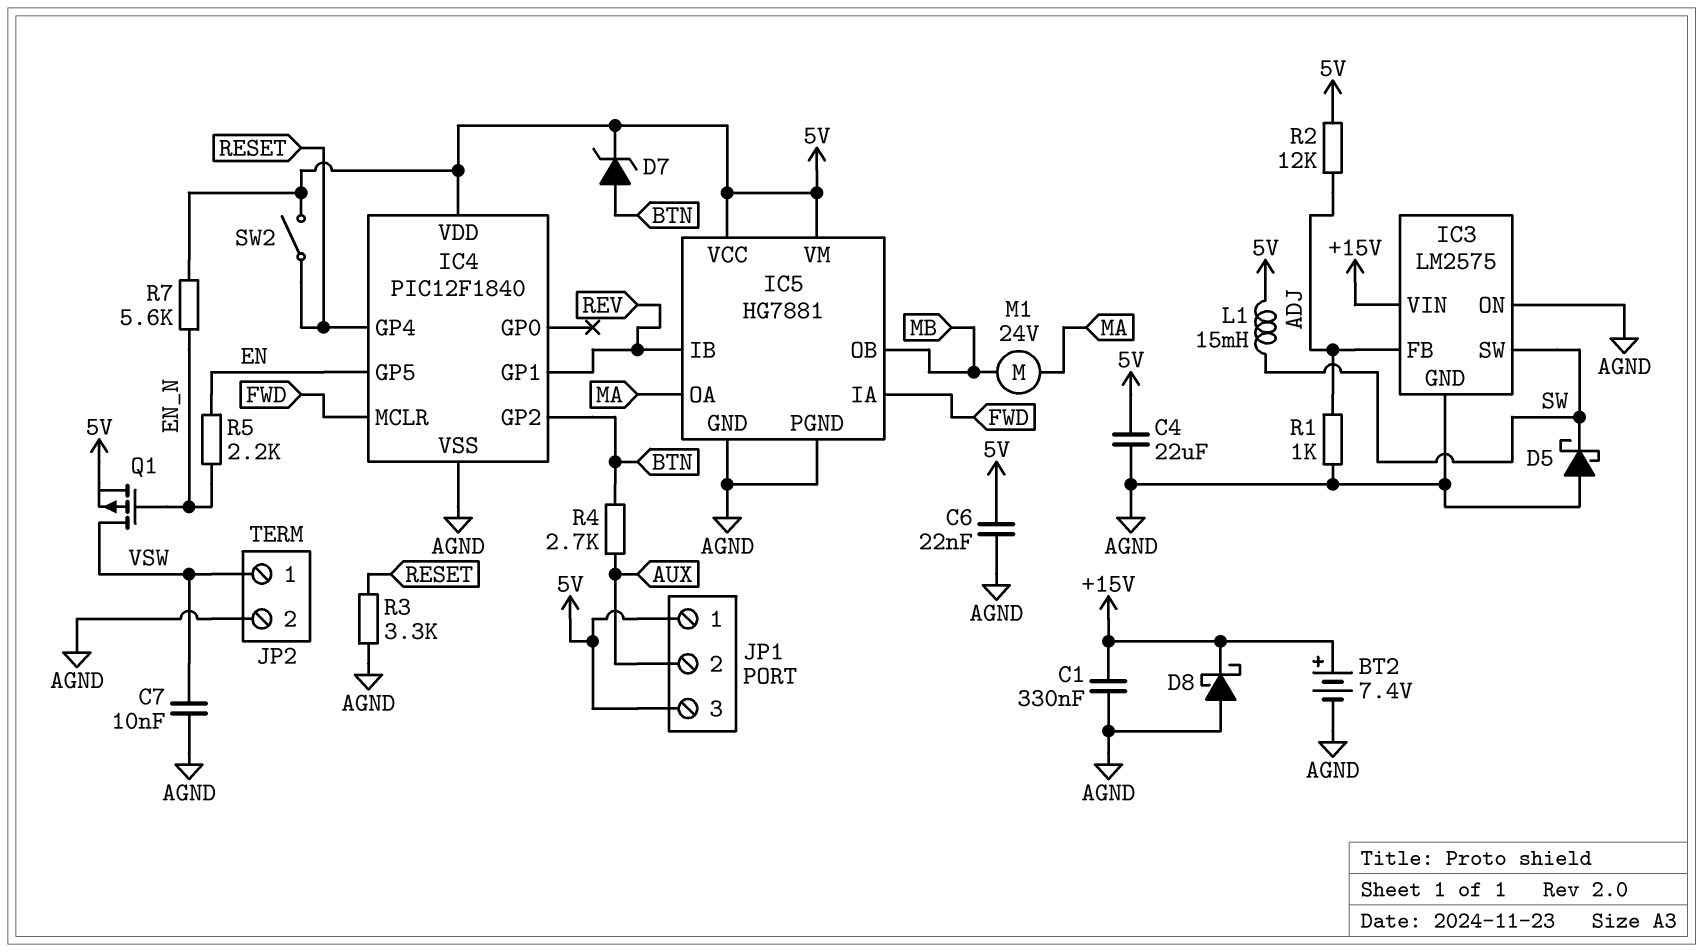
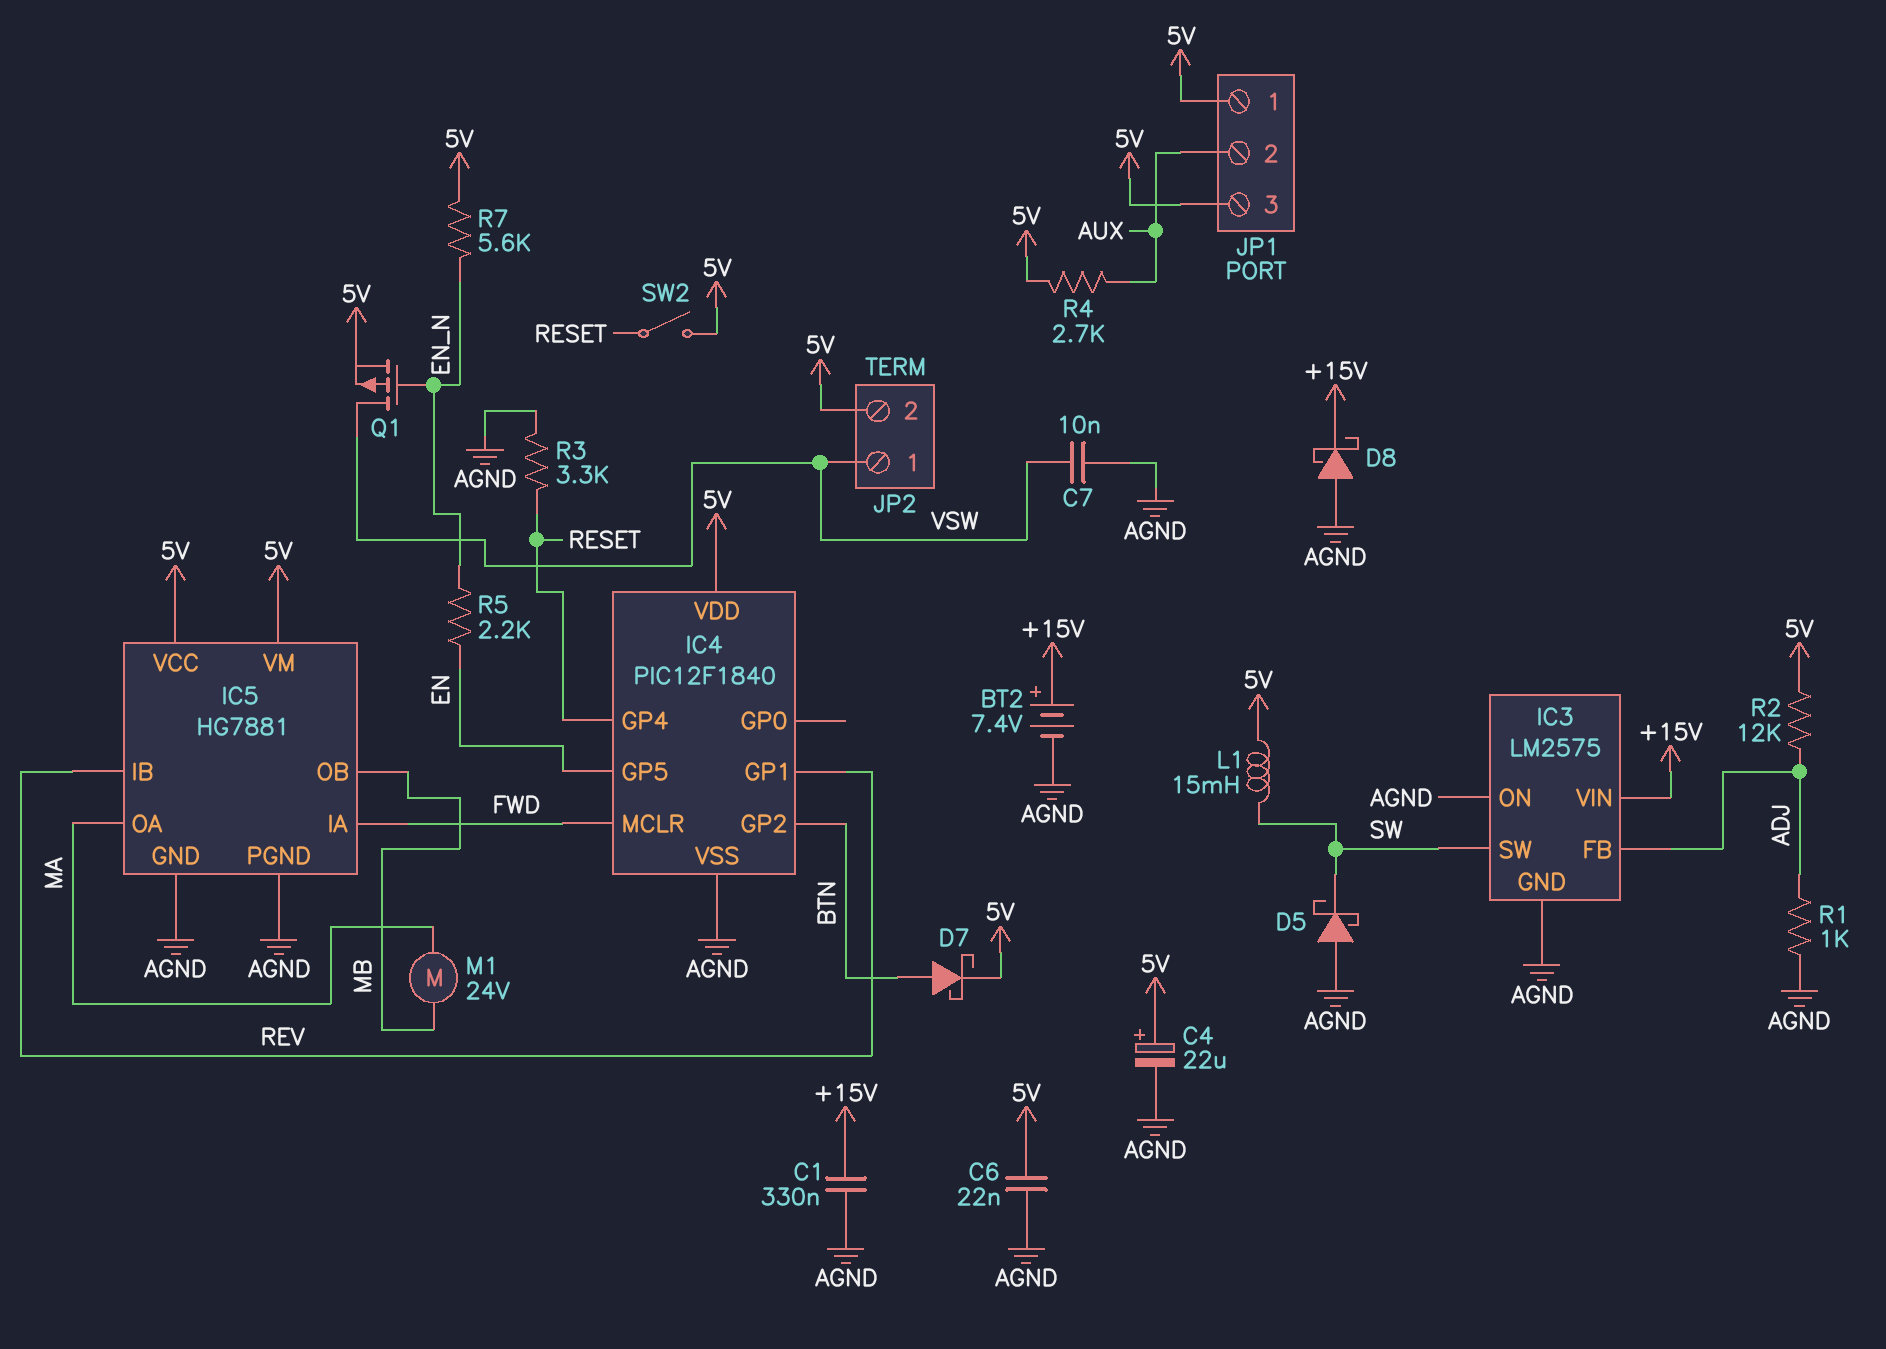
C4: 22uF (5V, AGND) -> 22uF (plus 5V, minus AGND)
D7: zener (A BTN, K 5V) -> schottky (A BTN, K 5V)
JP2 pin 2: AGND -> 5V
R4: 2.7k (AUX, BTN) -> 2.7k (5V, AUX)

